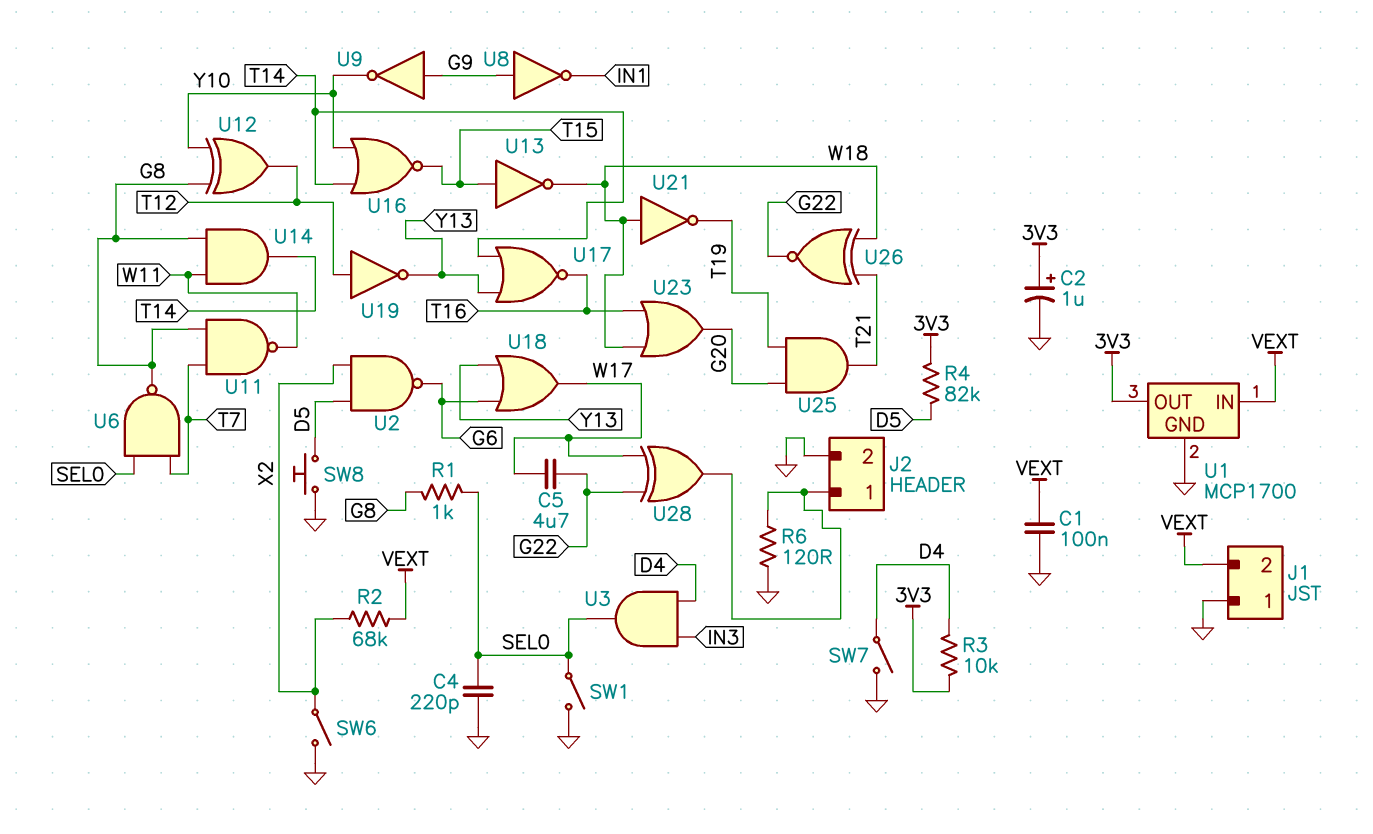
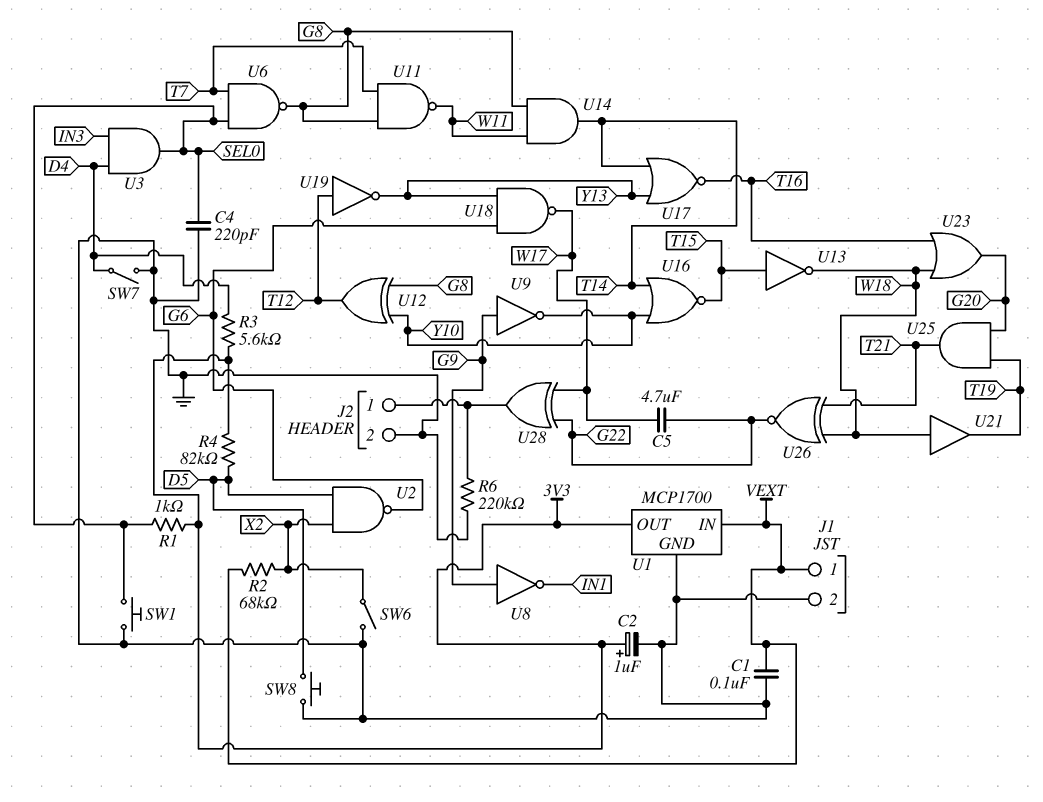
J1 pin 1: GND -> VEXT
J1 pin 2: VEXT -> GND
R1: 1k (G8, SEL0) -> 1k (3V3, SEL0)
R3: 10k (3V3, D4) -> 5.6k (3V3, D4)
R6: 120 (GND, J2/1) -> 220k (GND, J2/1)
SW1: switch (GND, SEL0) -> button (GND, SEL0)
U18: OR (in G6, in Y13, out W17) -> NAND (in G6, in Y13, out W17)
U21: NOT (in W18, out T19) -> buffer (in W18, out T19)

